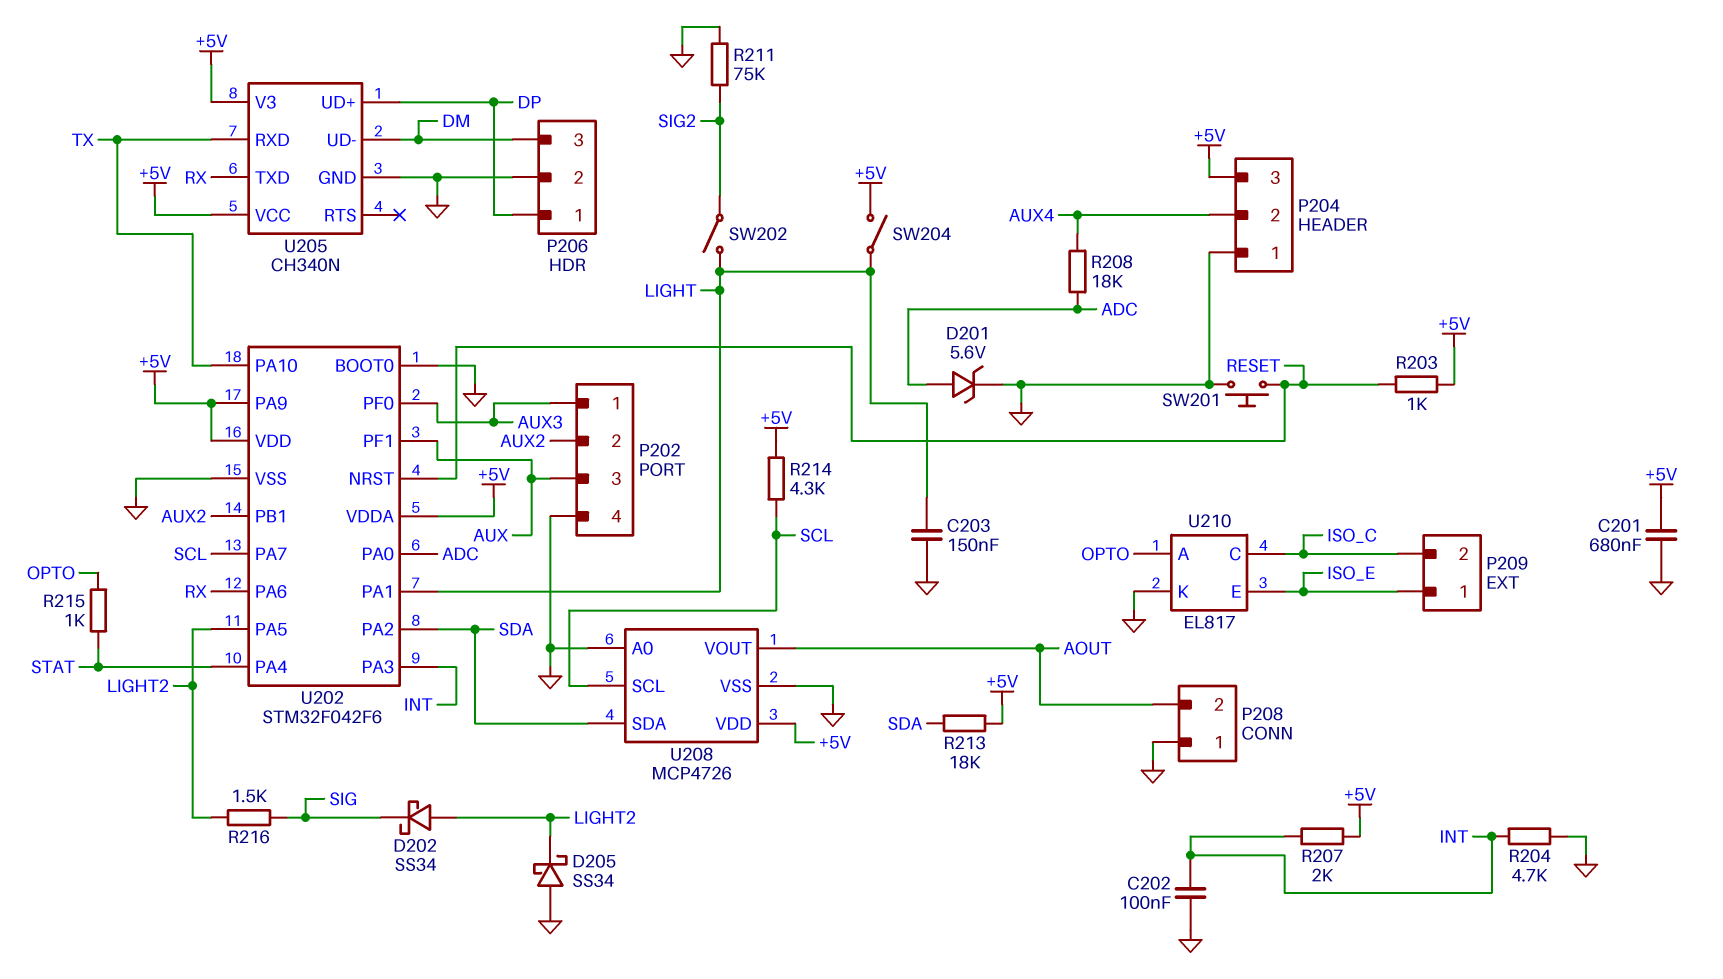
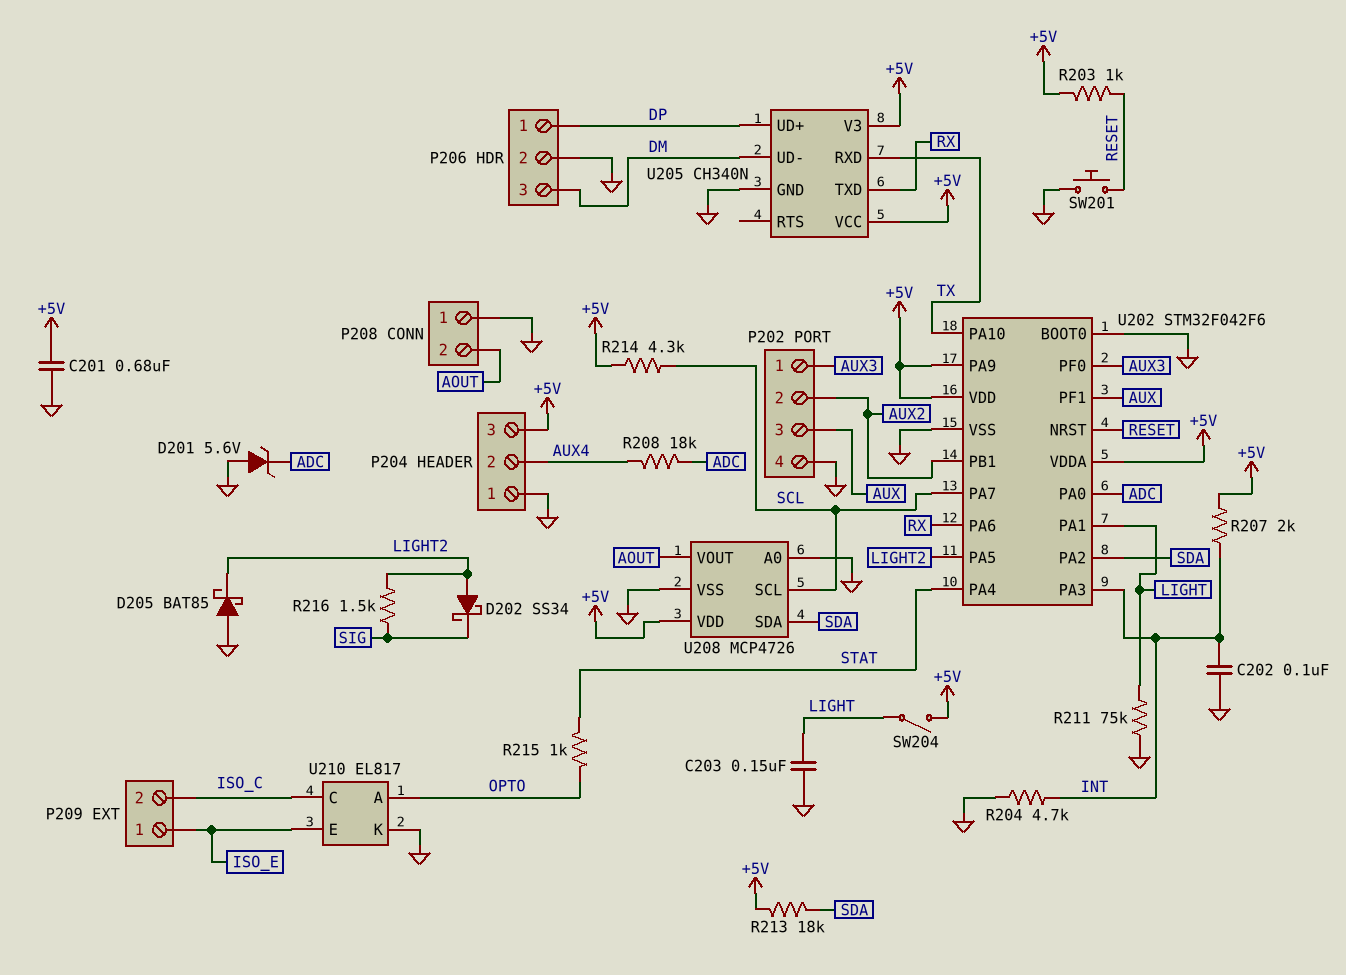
D201: zener 5.6V (A ADC, K GND) -> zener 5.6V (A GND, K ADC)
D205: schottky SS34 (A GND, K LIGHT2) -> schottky BAT85 (A GND, K LIGHT2)
R211: 75k (GND, SIG2) -> 75k (GND, LIGHT)
SW202: switch (LIGHT, SIG2) -> none

